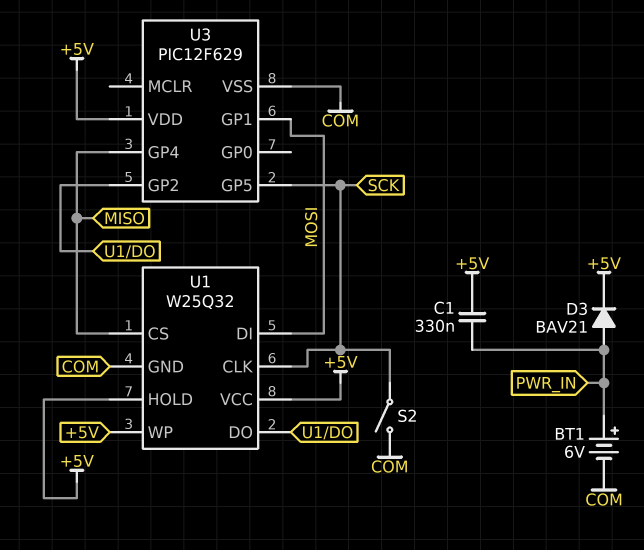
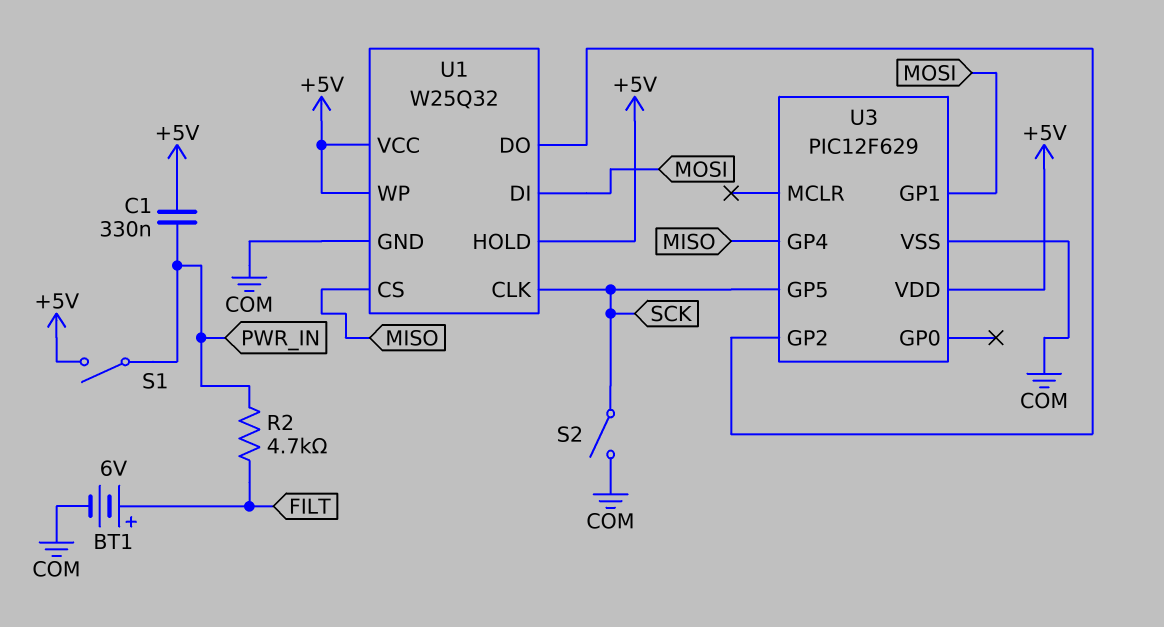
BT1: 6V (plus PWR_IN, minus COM) -> 6V (plus FILT, minus COM)
D3: diode BAV21 (A PWR_IN, K +5V) -> none
R2: none -> 4.7k (FILT, PWR_IN)
S1: none -> switch (+5V, PWR_IN)

